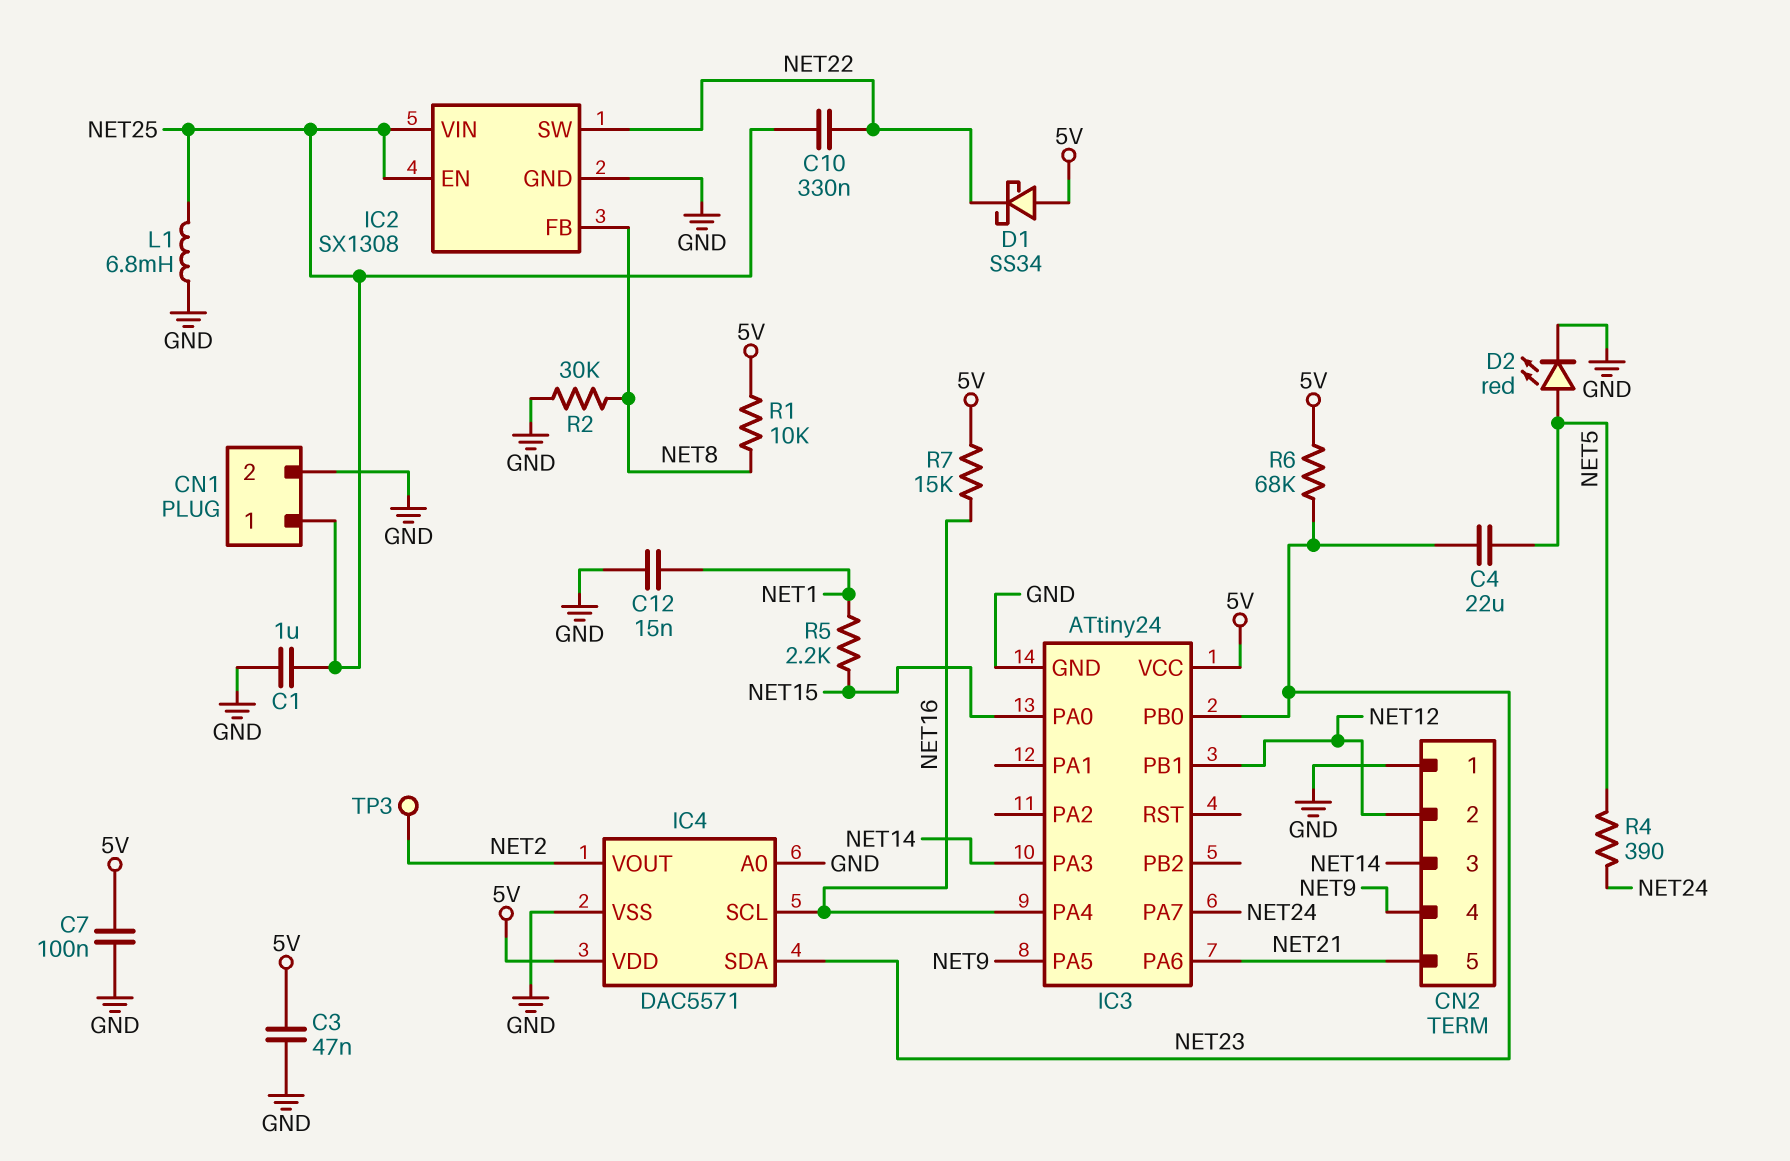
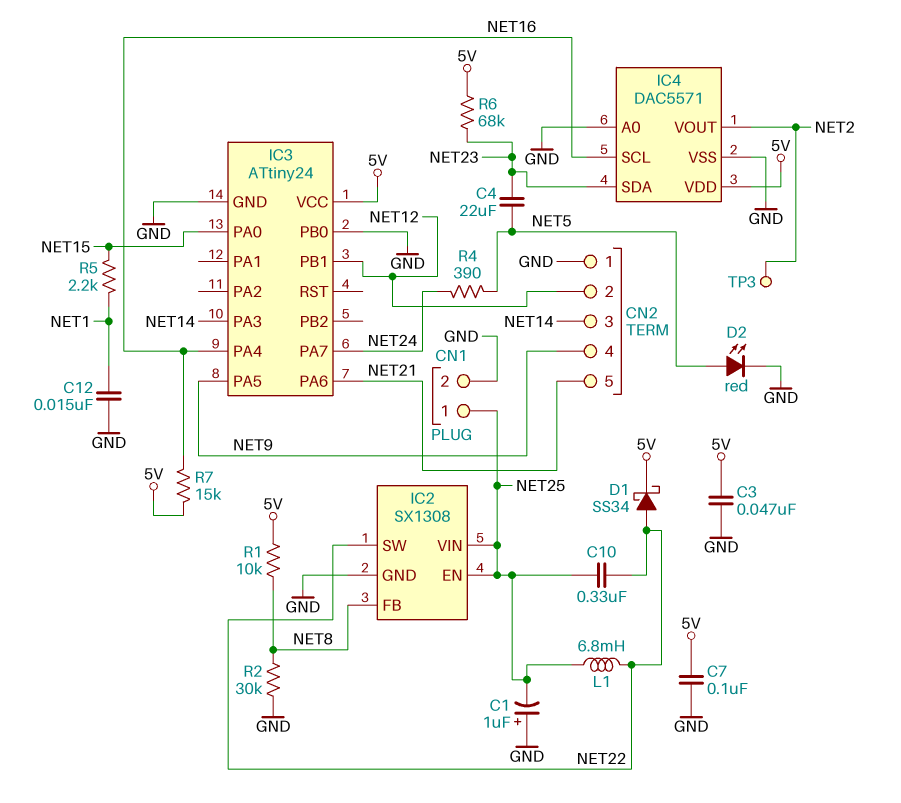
C1: 1uF (GND, NET25) -> 1uF (plus GND, minus NET25)
D1: schottky SS34 (A 5V, K NET22) -> schottky SS34 (A NET22, K 5V)
IC3 pin PB0: NET23 -> GND
L1: 6.8mH (GND, NET25) -> 6.8mH (NET22, NET25)

